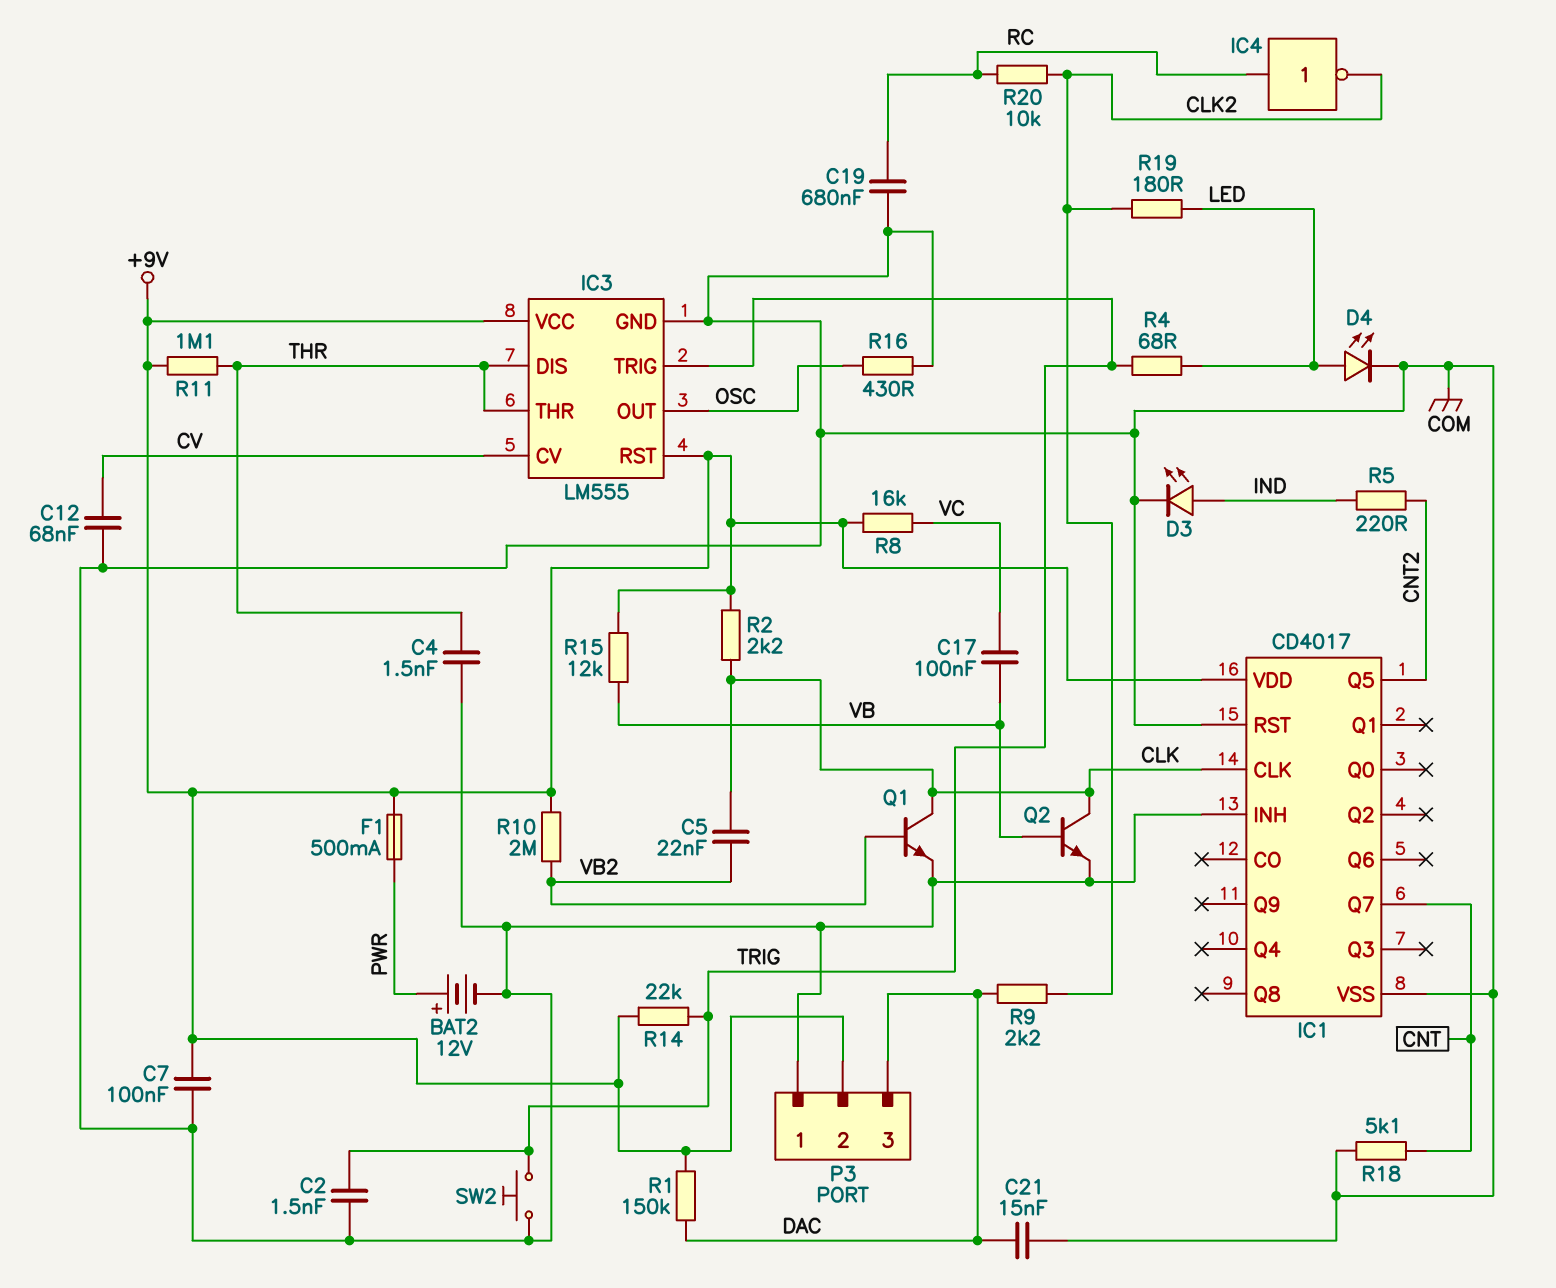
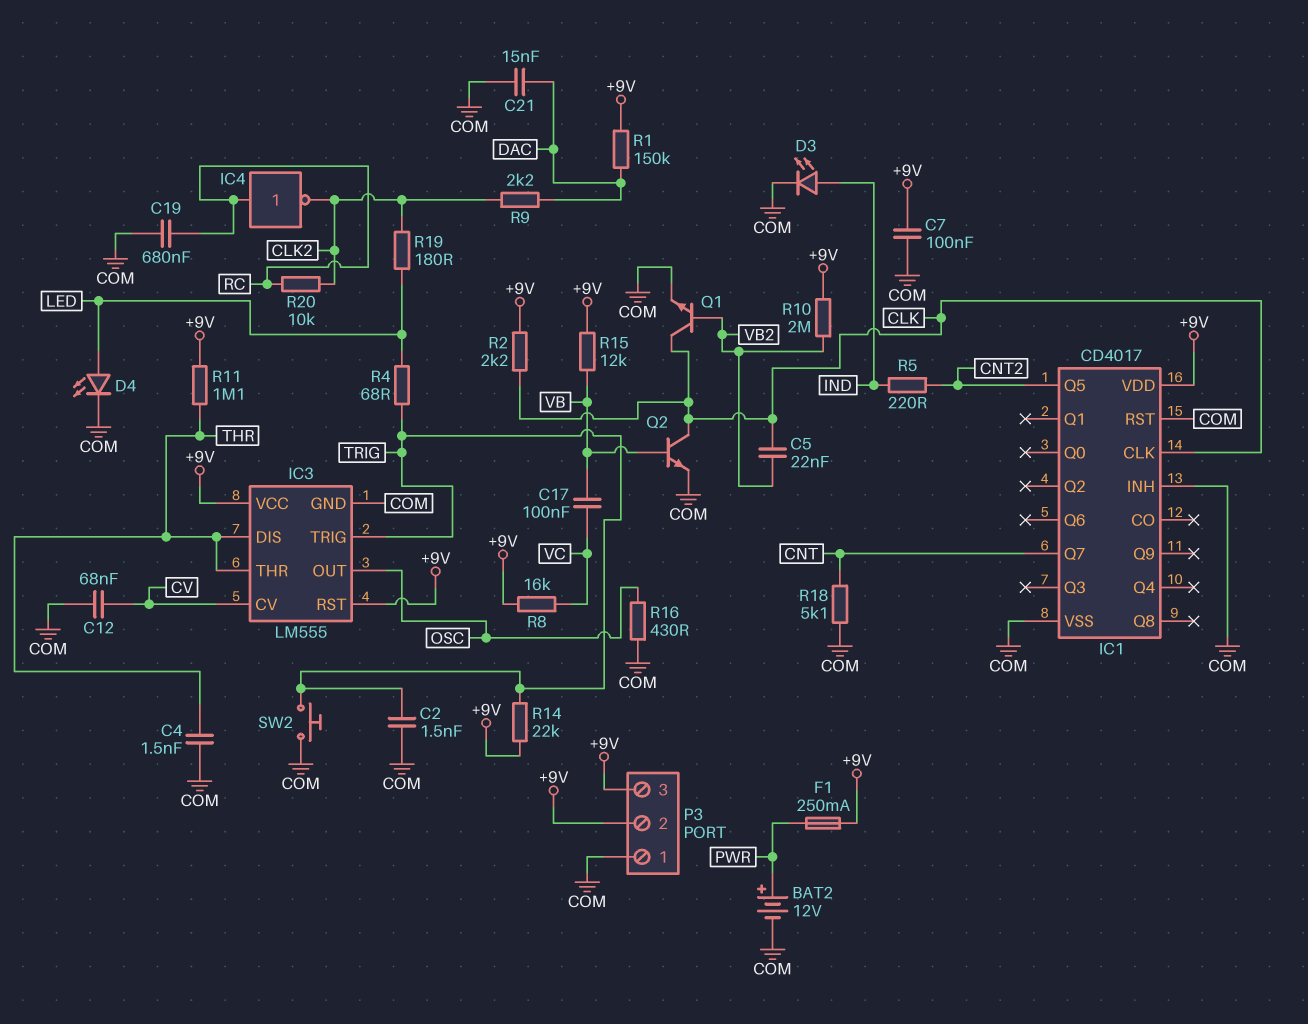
F1: 500mA (+9V, PWR) -> 250mA (+9V, PWR)
P3 pin 3: DAC -> +9V

